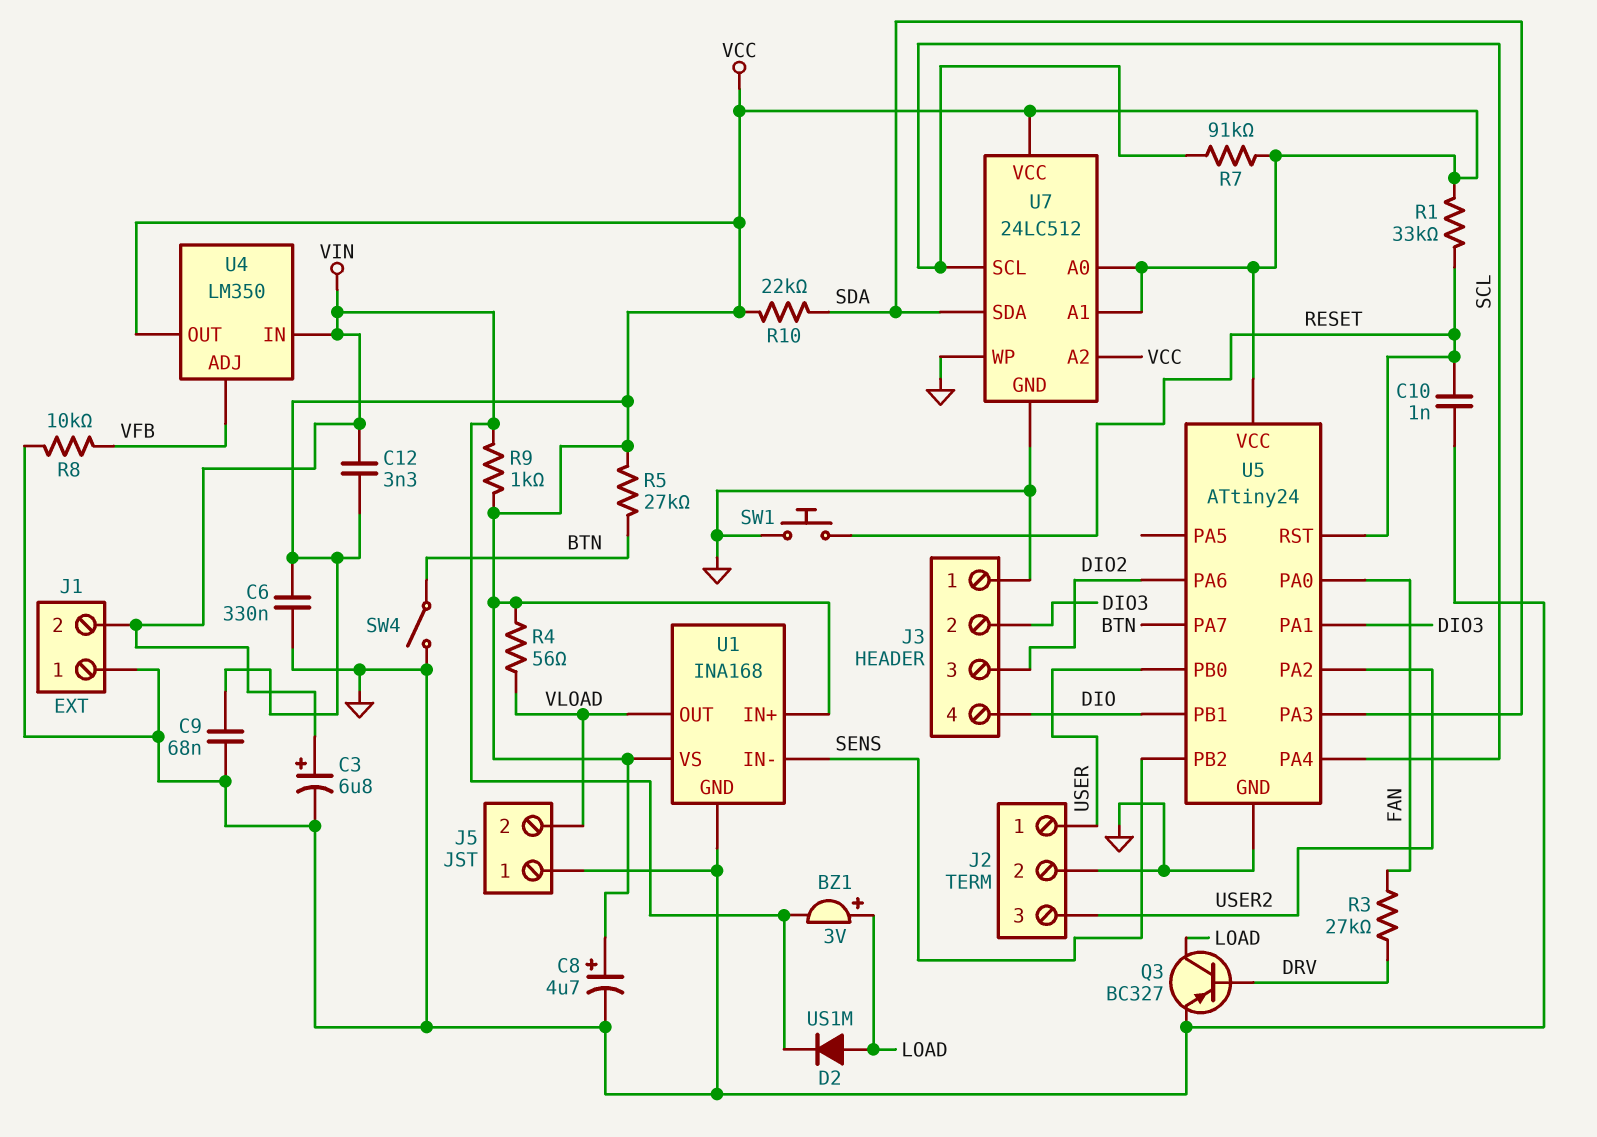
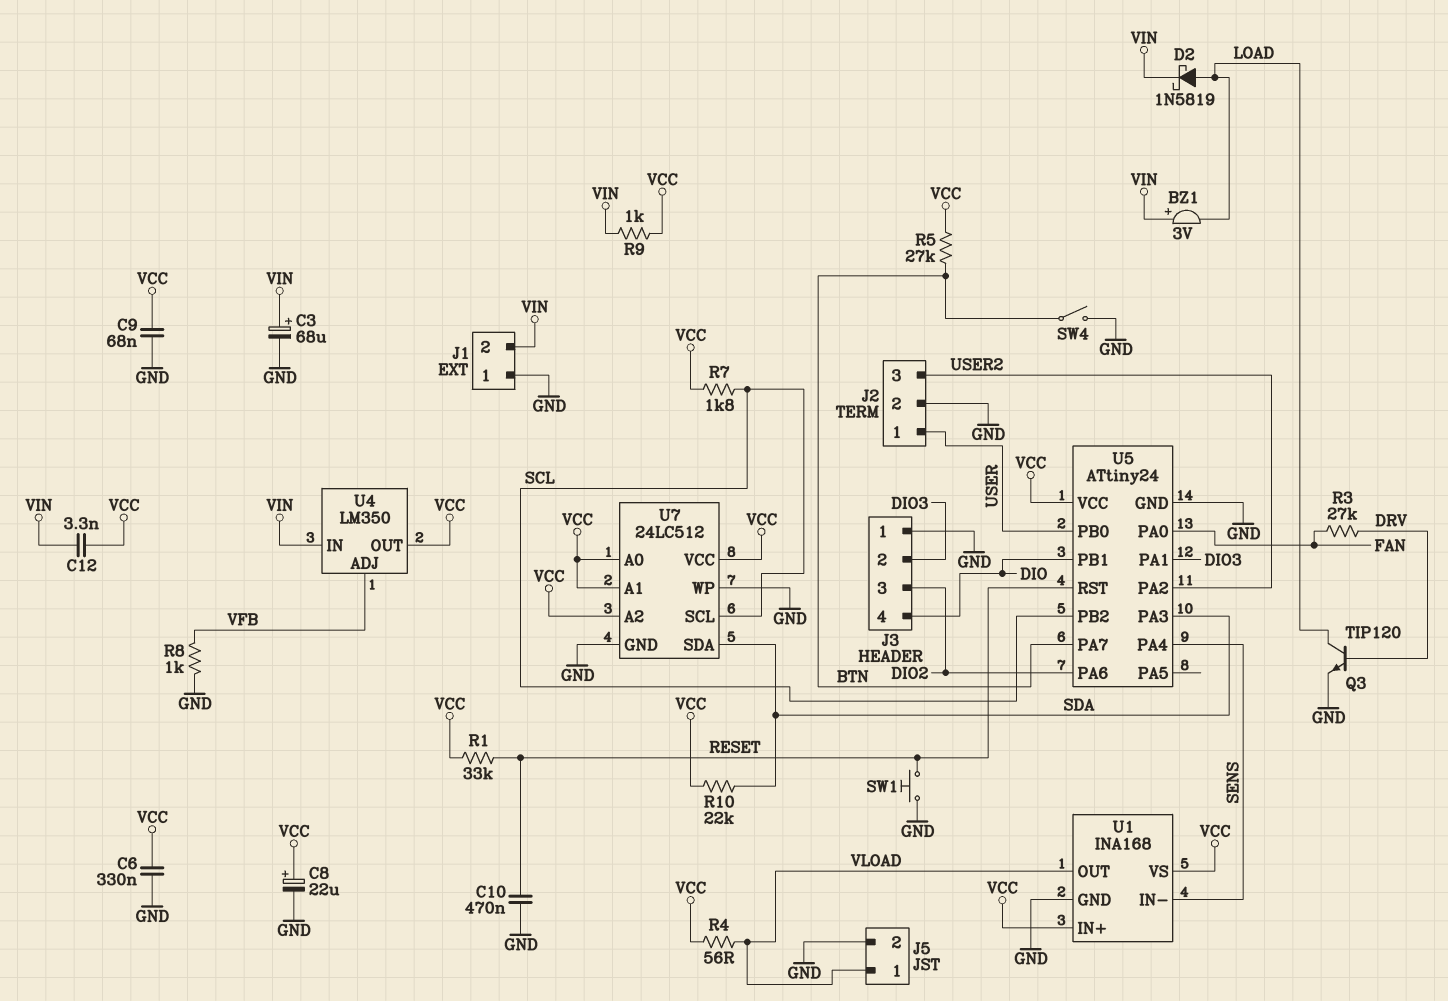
BZ1: buzzer 3V (plus LOAD, minus VIN) -> buzzer 3V (plus VIN, minus LOAD)
C3: 6.8uF (plus VIN, minus GND) -> 68uF (plus VIN, minus GND)
C8: 4.7uF (plus VCC, minus GND) -> 22uF (plus VCC, minus GND)
C10: 1nF (GND, RESET) -> 470nF (GND, RESET)
D2: diode US1M (A LOAD, K VIN) -> schottky 1N5819 (A LOAD, K VIN)
J5 pin 1: GND -> VLOAD
J5 pin 2: VLOAD -> GND
Q3: PNP BC327 (B DRV, C LOAD, E GND) -> NPN TIP120 (B DRV, C LOAD, E GND)
R7: 91k (SCL, VCC) -> 1.8k (SCL, VCC)
R8: 10k (GND, VFB) -> 1k (GND, VFB)
U5 pin PA4: SCL -> SENS
U5 pin PB2: SENS -> SCL

